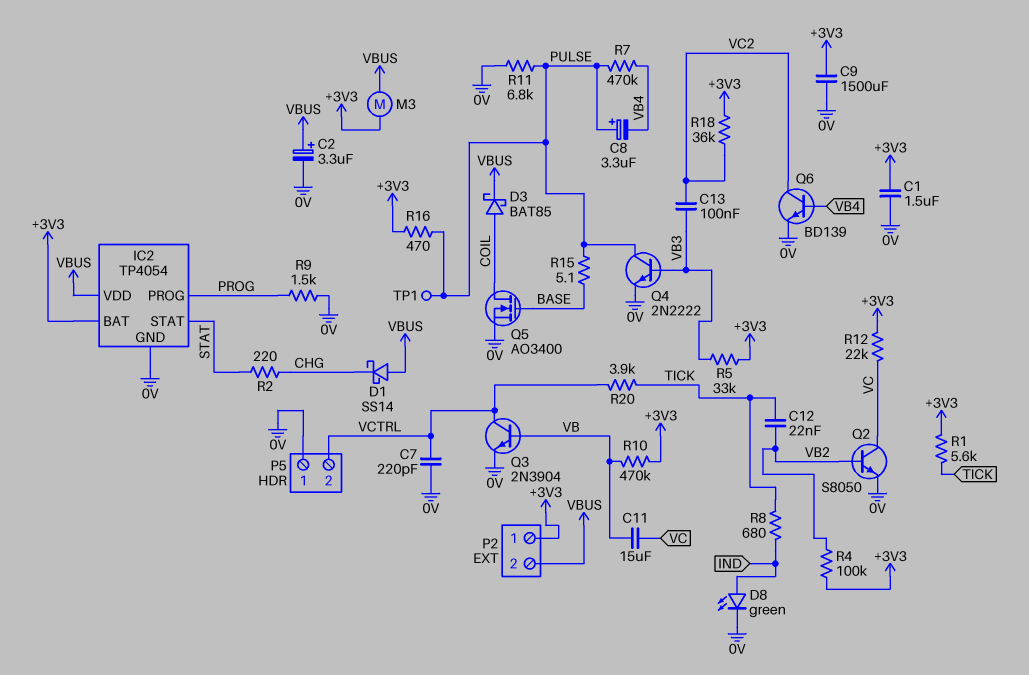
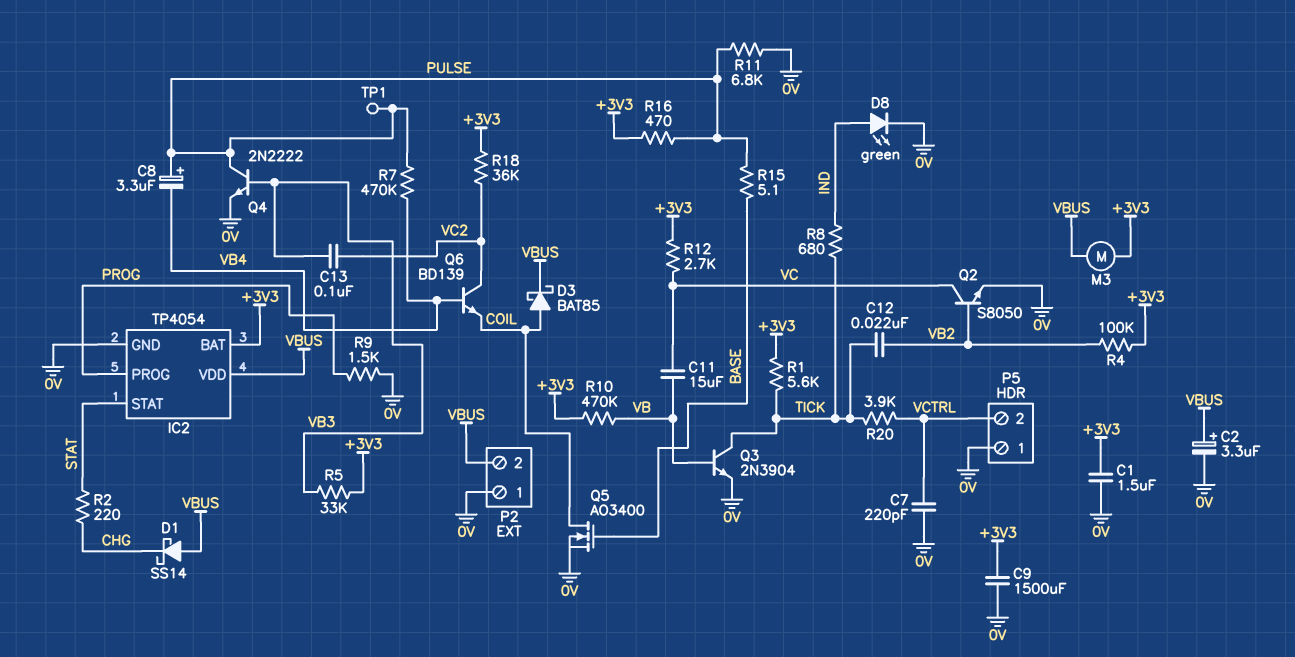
P2 pin 1: +3V3 -> 0V
Q3: NPN 2N3904 (B VB, C VCTRL, E 0V) -> NPN 2N3904 (B VB, C TICK, E 0V)
Q6: NPN BD139 (B VB4, C VC2, E 0V) -> NPN BD139 (B VB4, C VC2, E COIL)
R12: 22k (+3V3, VC) -> 2.7k (+3V3, VC)

